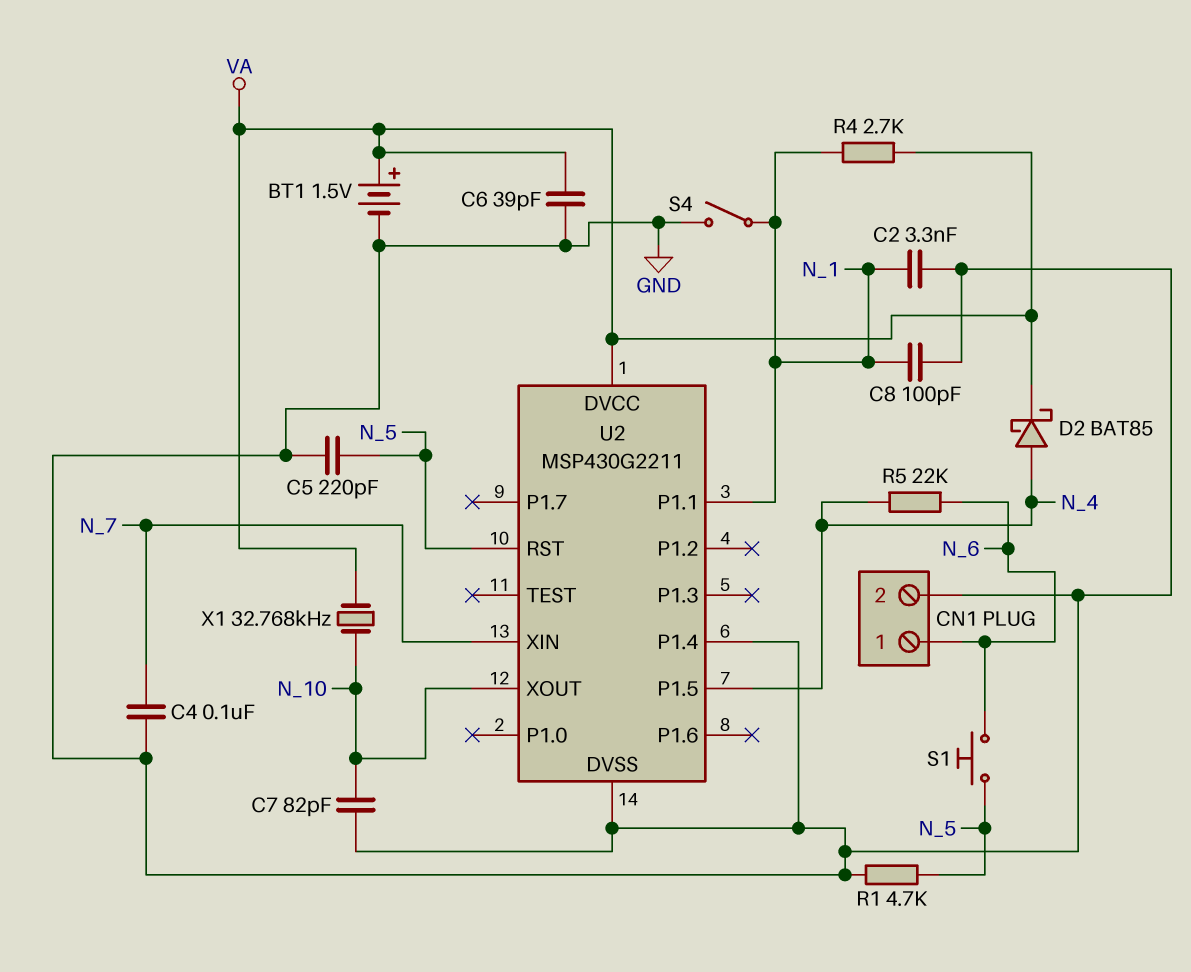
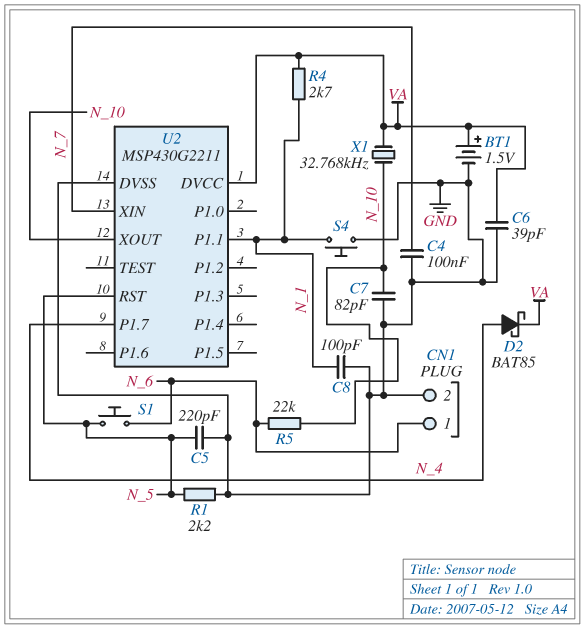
C2: 3.3nF (GND, N_1) -> none
R1: 4.7k (GND, N_5) -> 2.2k (GND, N_5)
R5: 22k (N_4, N_6) -> 22k (N_6, N_10)
S4: switch (GND, N_1) -> button (GND, N_1)
U2 pin P1.4: GND -> none
U2 pin P1.5: N_4 -> none
U2 pin P1.7: none -> N_4

